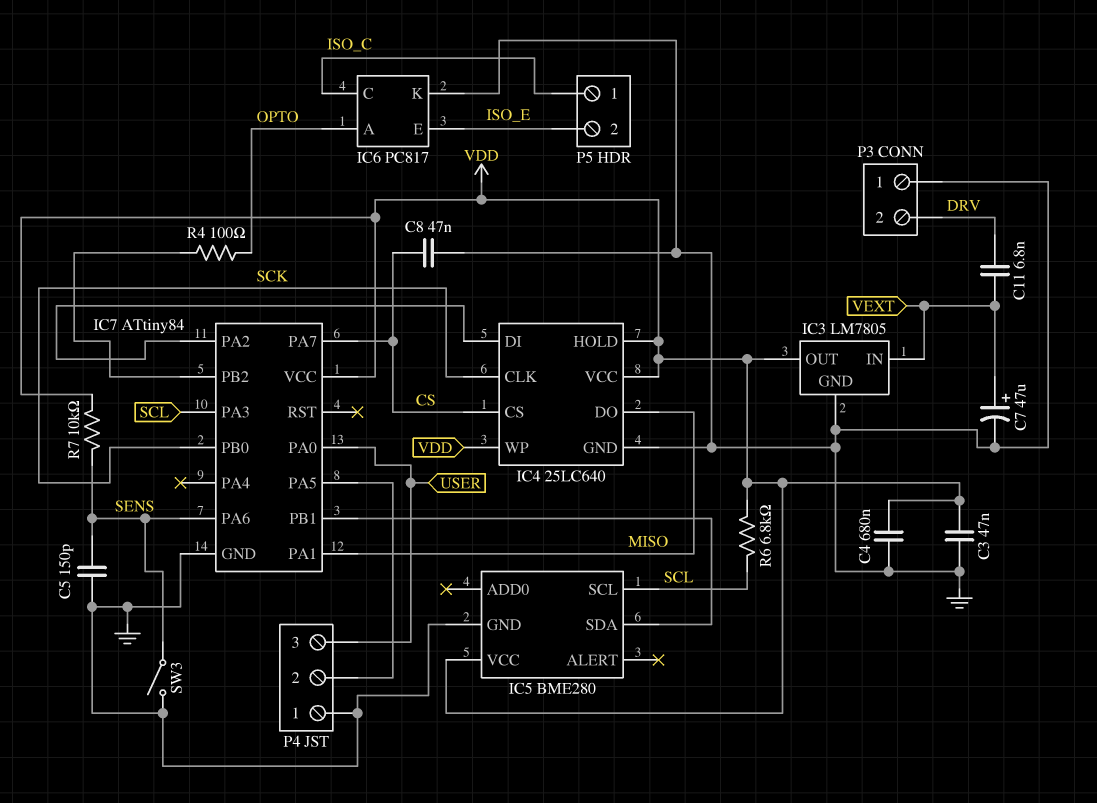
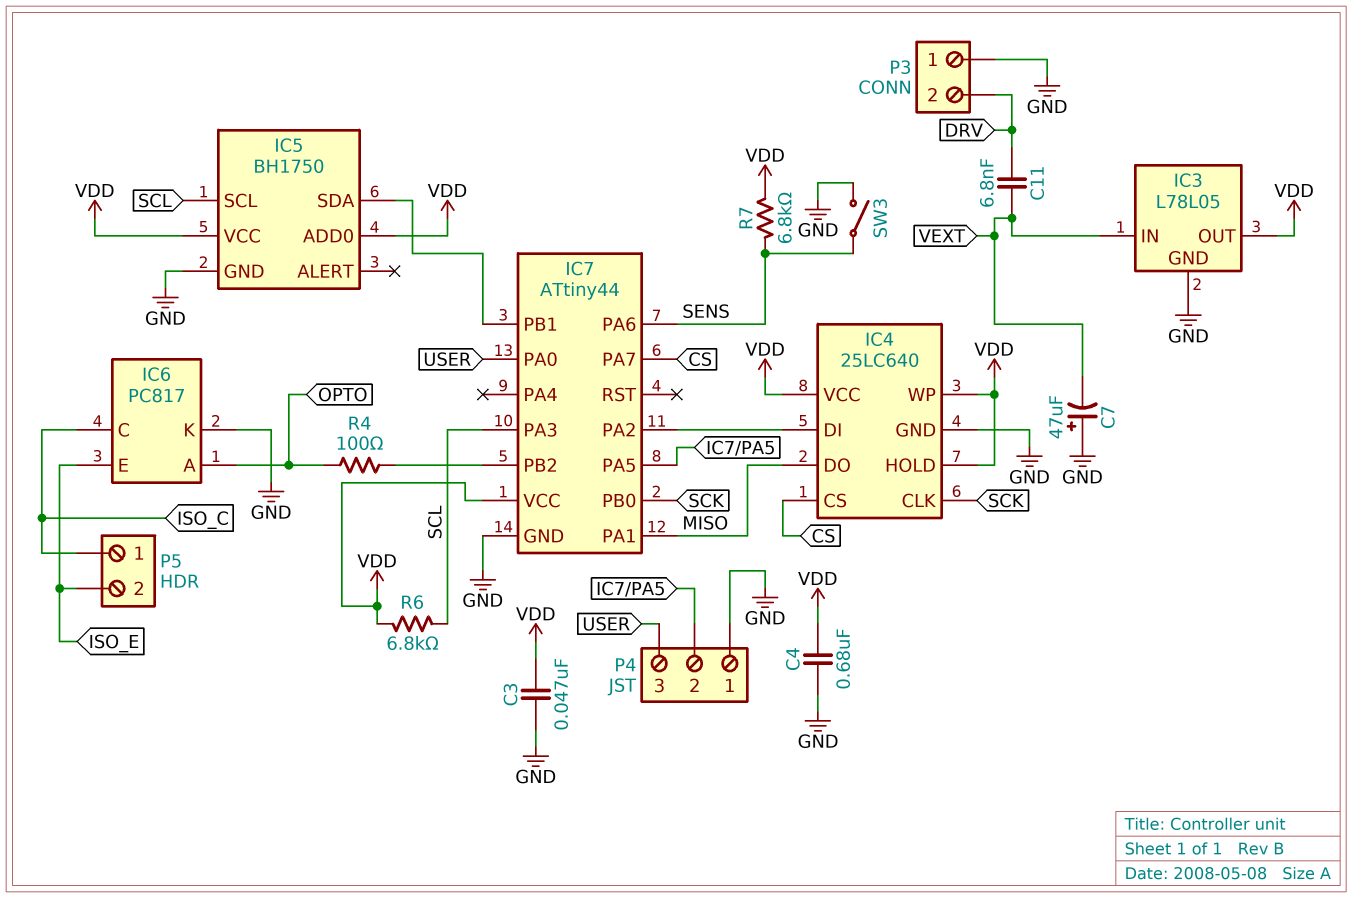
C5: 150pF (GND, SENS) -> none
C7: 47uF (plus VEXT, minus GND) -> 47uF (plus GND, minus VEXT)
C8: 47nF (CS, GND) -> none
IC3: LM7805 -> L78L05
IC5: BME280 -> BH1750
IC5 pin ADD0: none -> VDD
IC7: ATtiny84 -> ATtiny44
R7: 10k (SENS, VDD) -> 6.8k (SENS, VDD)

